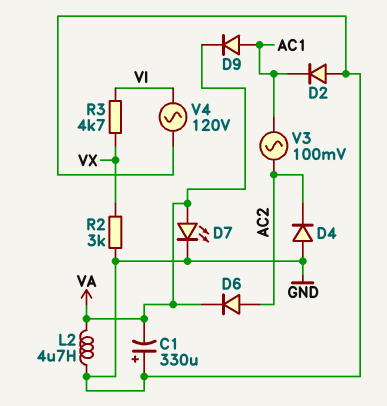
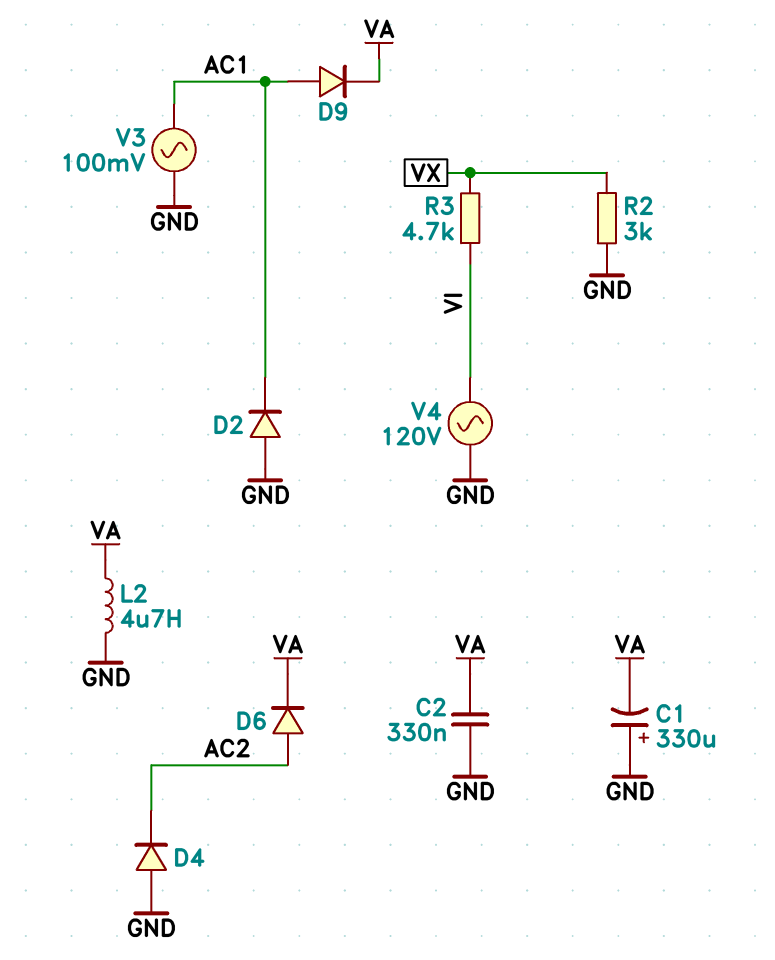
C2: none -> 330nF (GND, VA)
D7: LED (A VA, K GND) -> none
V3: AC 100mV (AC1, AC2) -> AC 100mV (AC1, GND)

